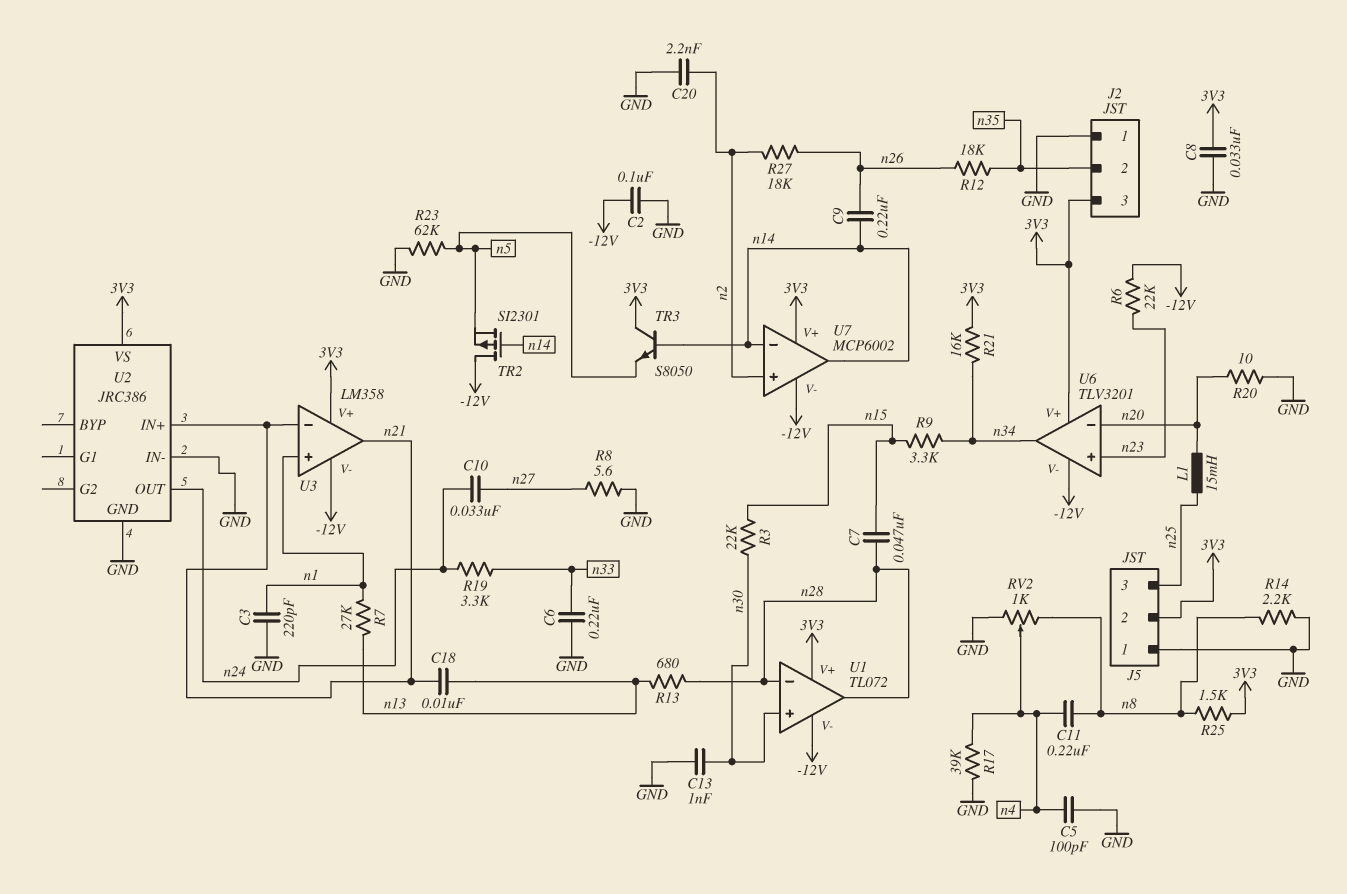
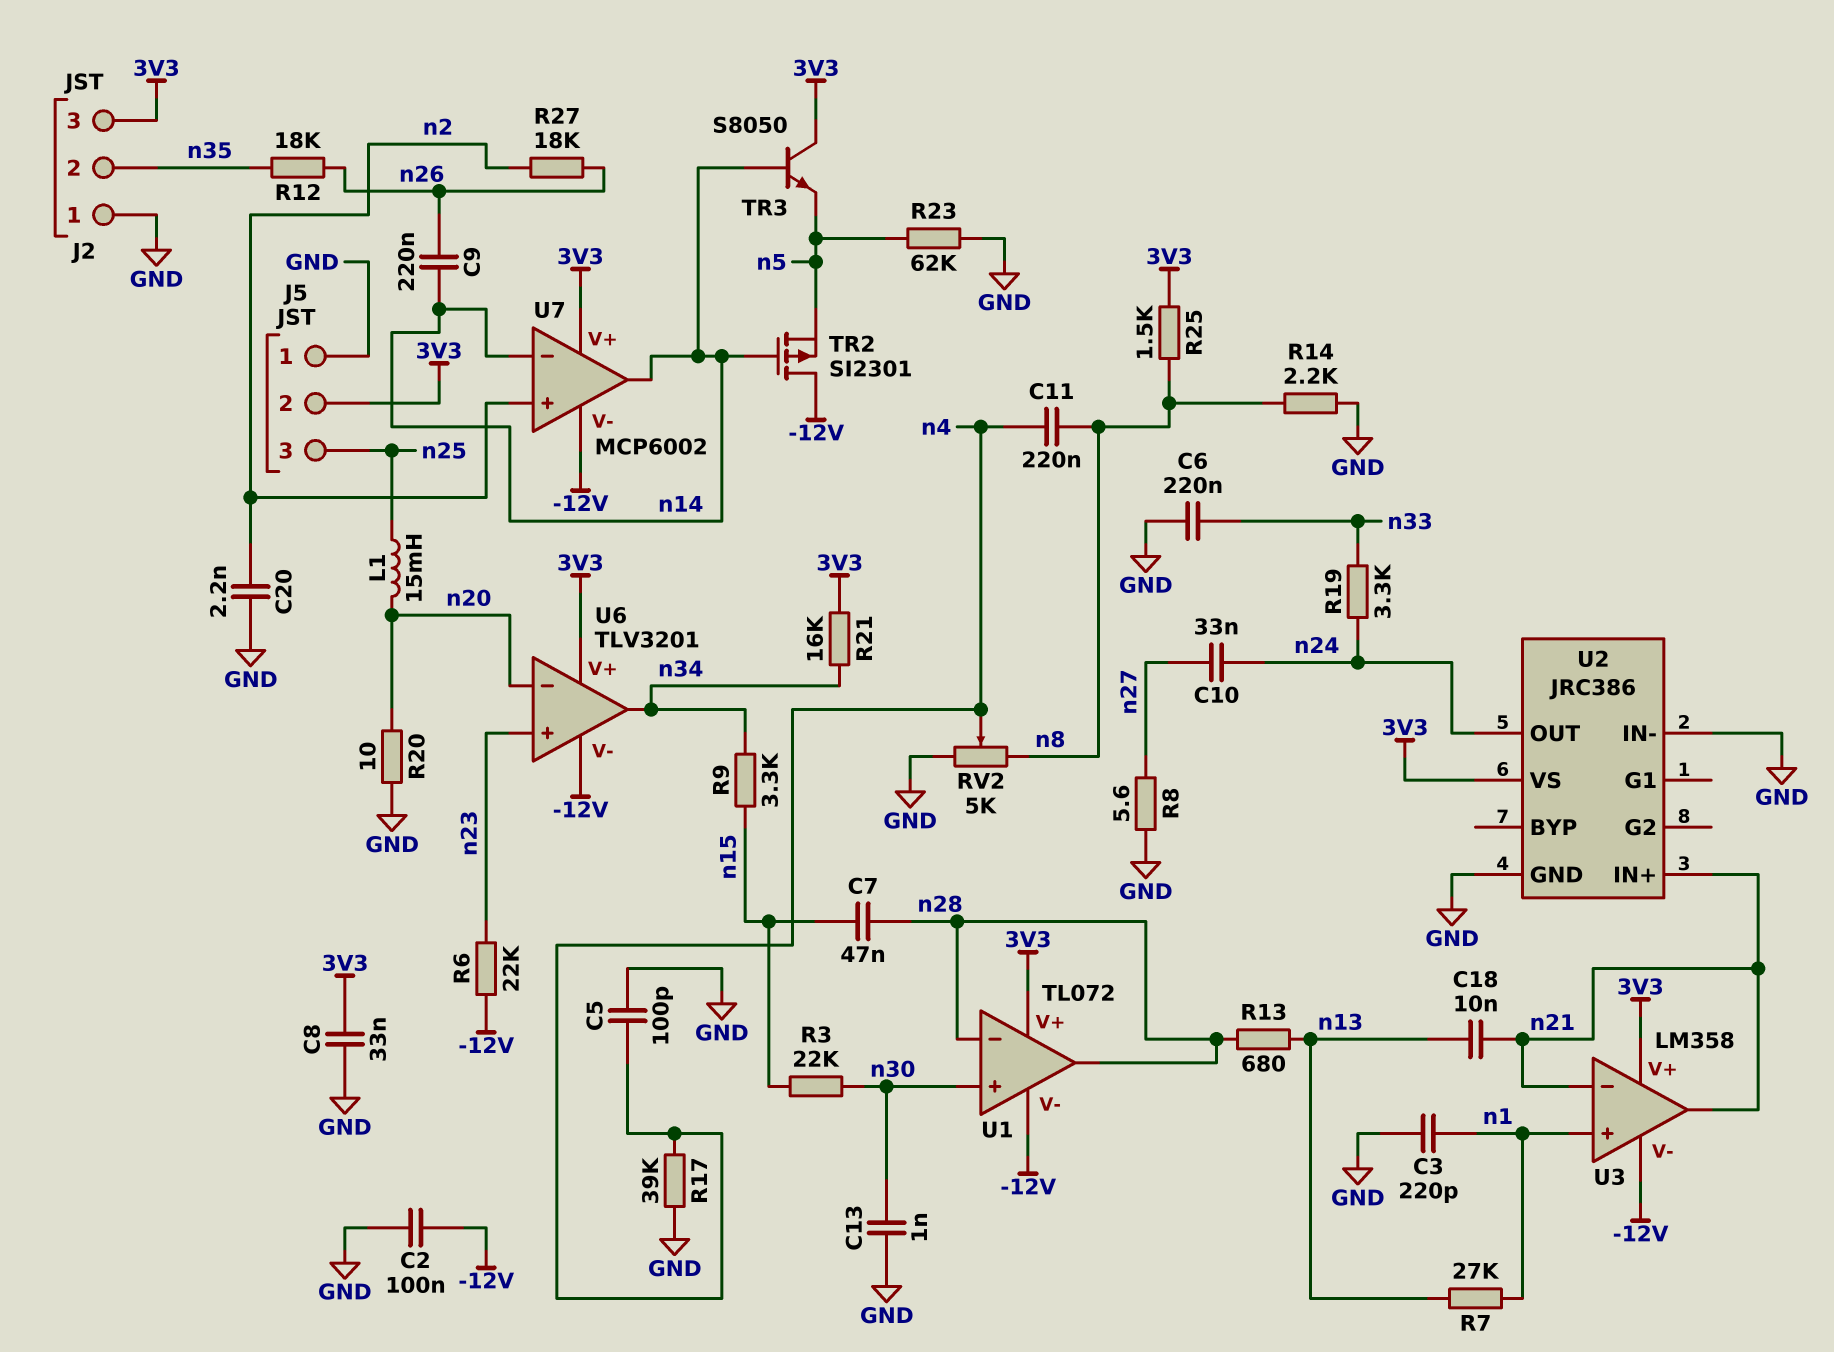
RV2: 1k (GND, n8, wiper n4) -> 5k (GND, n8, wiper n4)

